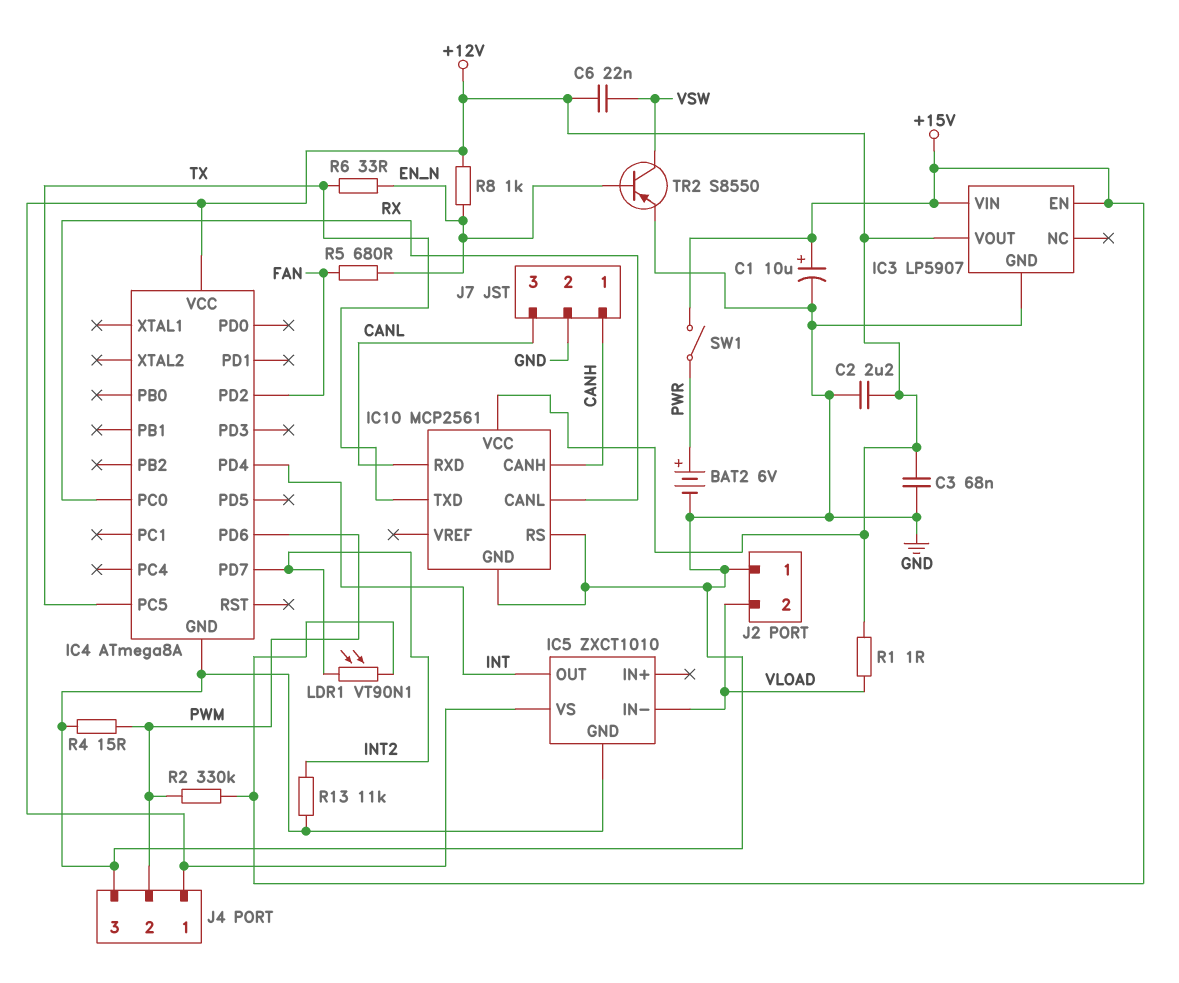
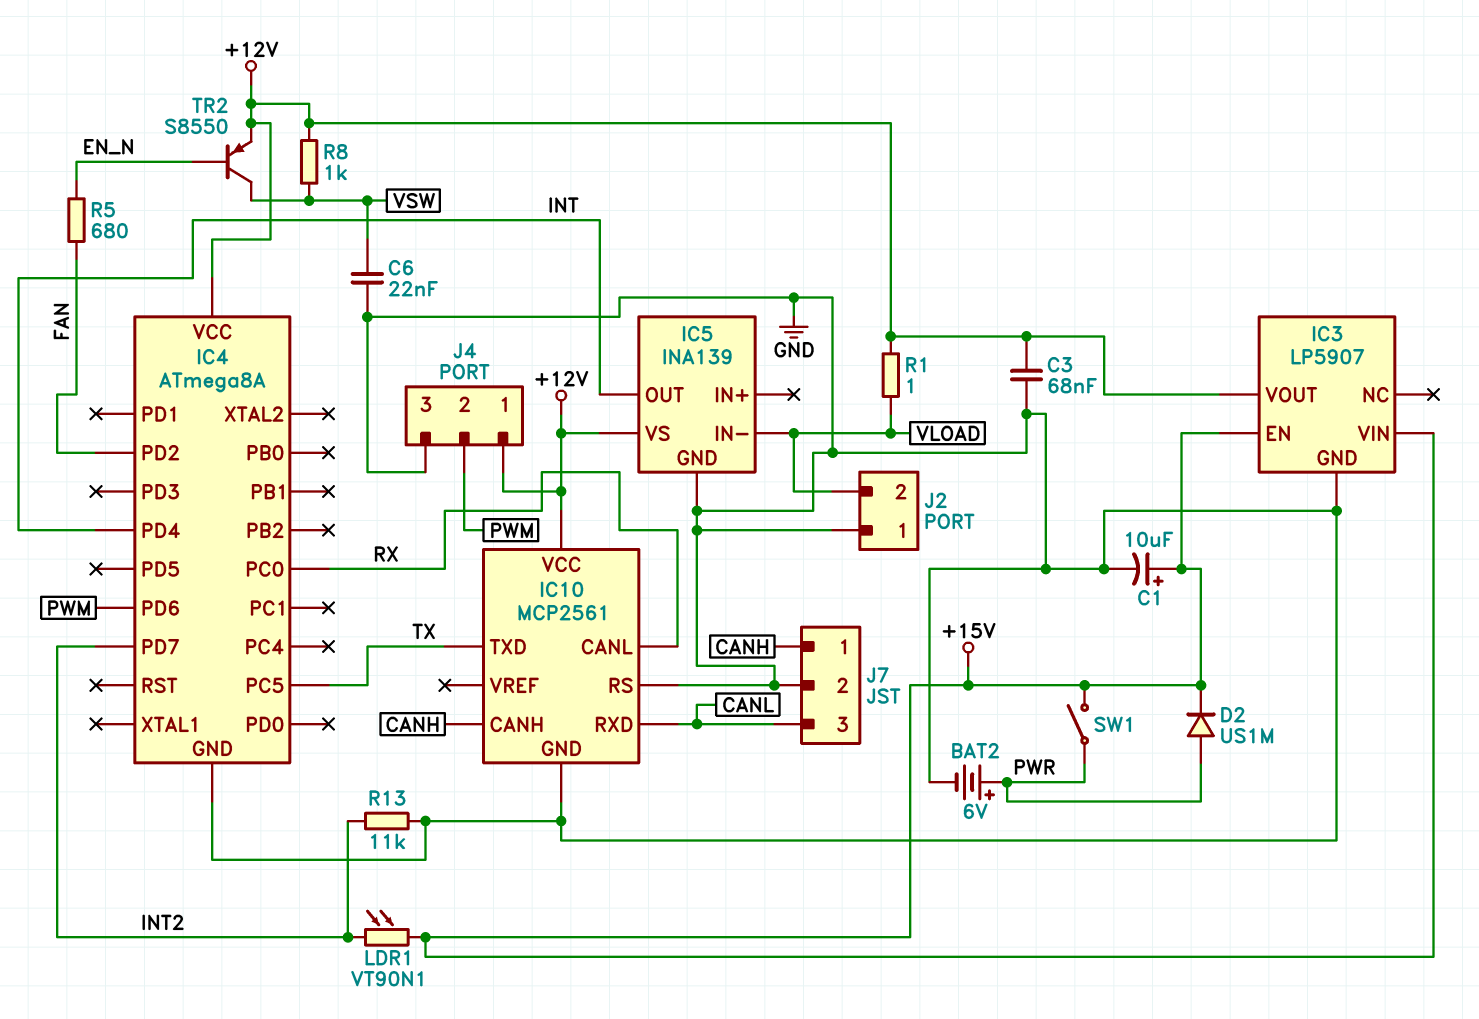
C2: 2.2uF (+12V, GND) -> none
C6: 22nF (+12V, VSW) -> 22nF (GND, VSW)
D2: none -> diode US1M (A PWR, K +15V)
IC5: ZXCT1010 -> INA139
R2: 330k (+15V, PWM) -> none
R4: 15 (GND, PWM) -> none
R6: 33 (EN_N, TX) -> none
R8: 1k (+12V, EN_N) -> 1k (+12V, VSW)
TR2: PNP S8550 (B EN_N, C VSW, E GND) -> PNP S8550 (B EN_N, C VSW, E +12V)

